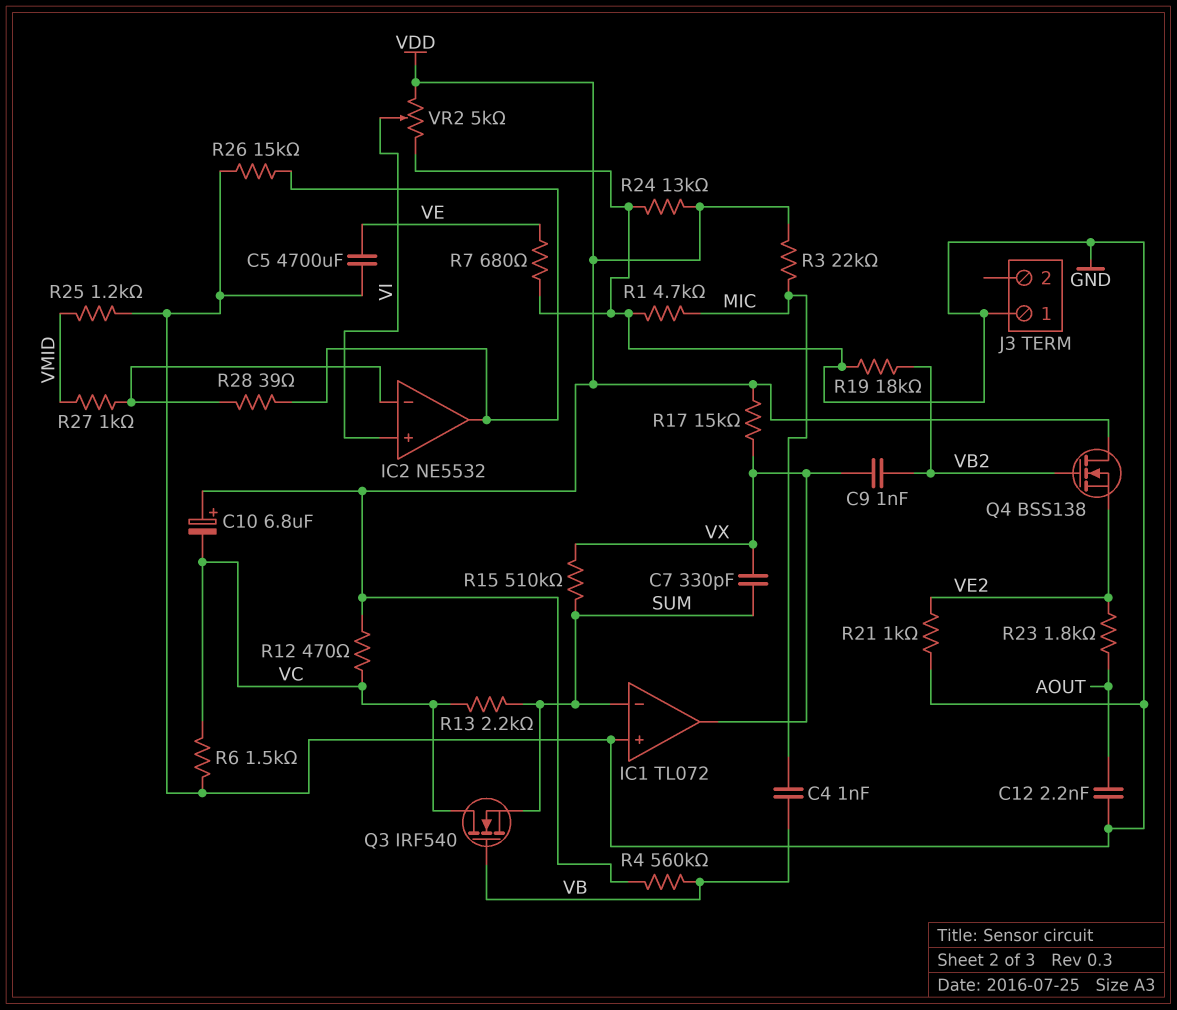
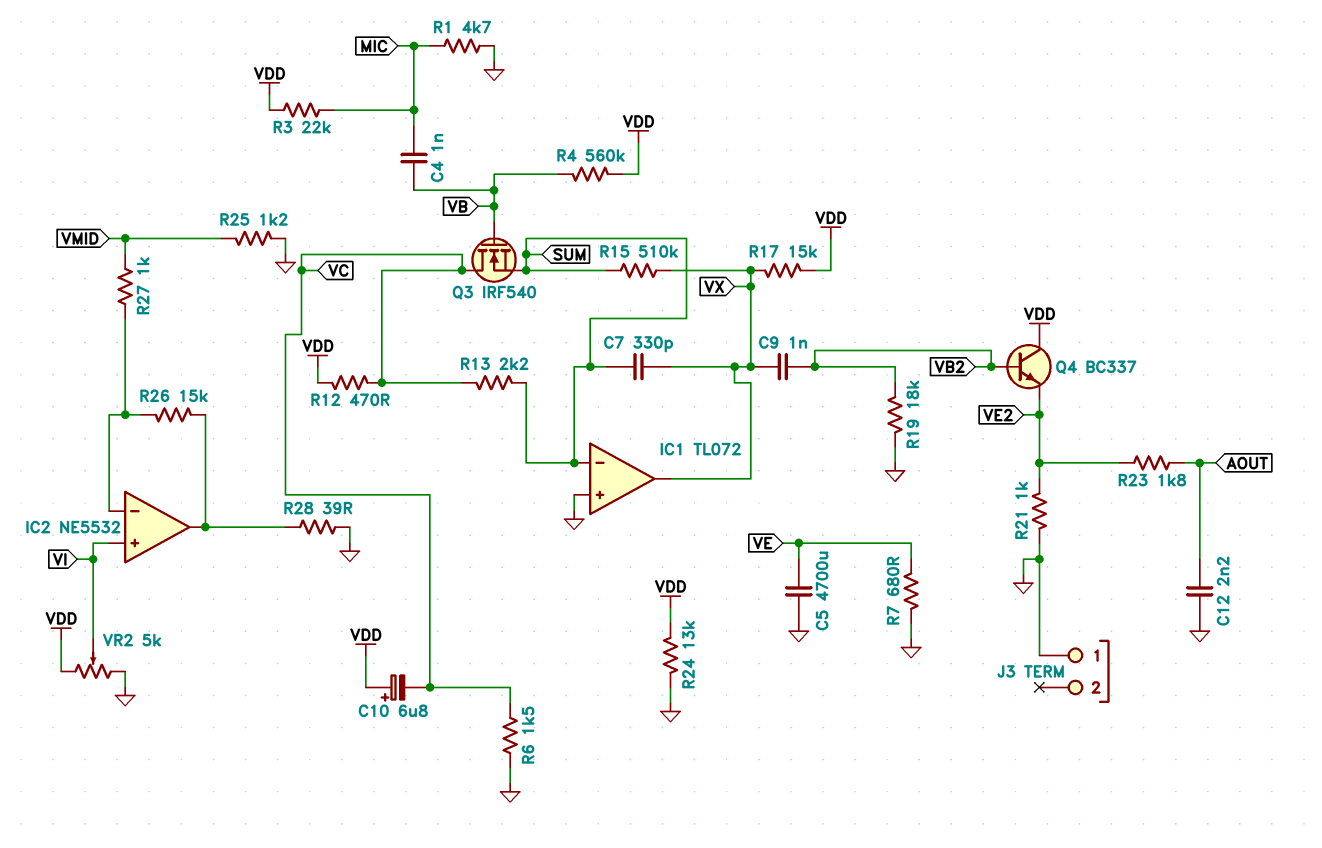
Q4: NMOS BSS138 (G VB2, D VDD, S VE2) -> NPN BC337 (B VB2, C VDD, E VE2)
R26: 15k (GND, IC2/out) -> 15k (IC2/in-, IC2/out)
R28: 39 (IC2/in-, IC2/out) -> 39 (GND, IC2/out)

